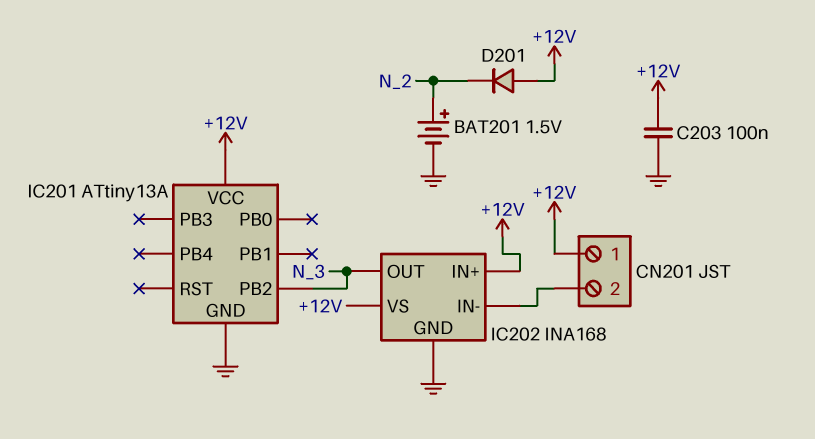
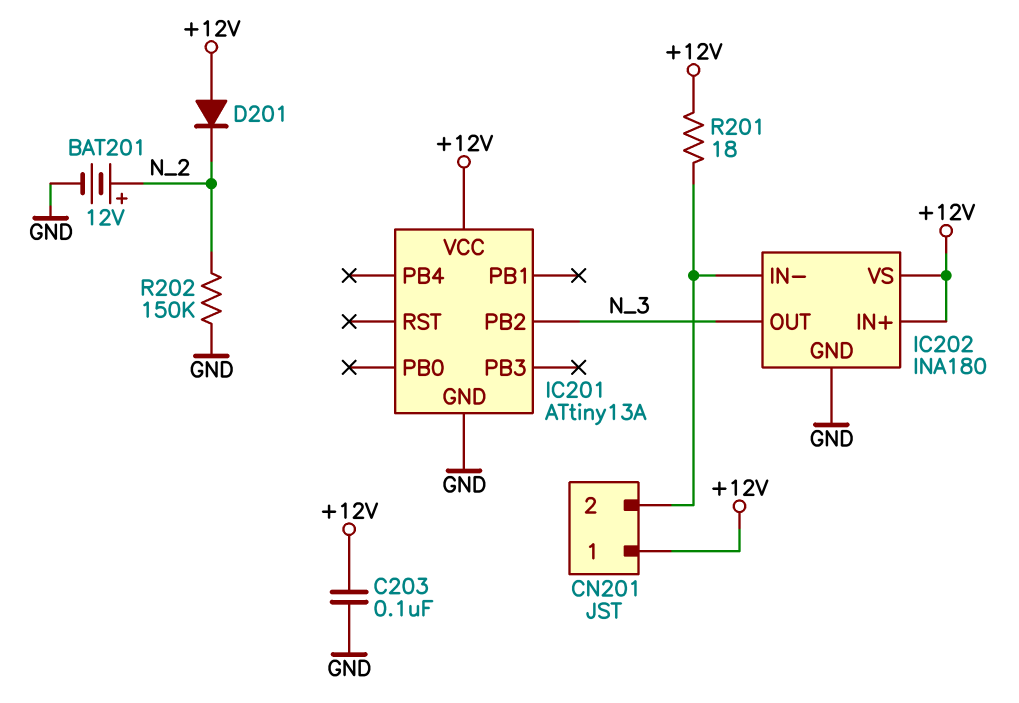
BAT201: 1.5V (plus N_2, minus GND) -> 12V (plus N_2, minus GND)
IC202: INA168 -> INA180
R201: none -> 18 (+12V, CN201/2)
R202: none -> 150k (GND, N_2)

